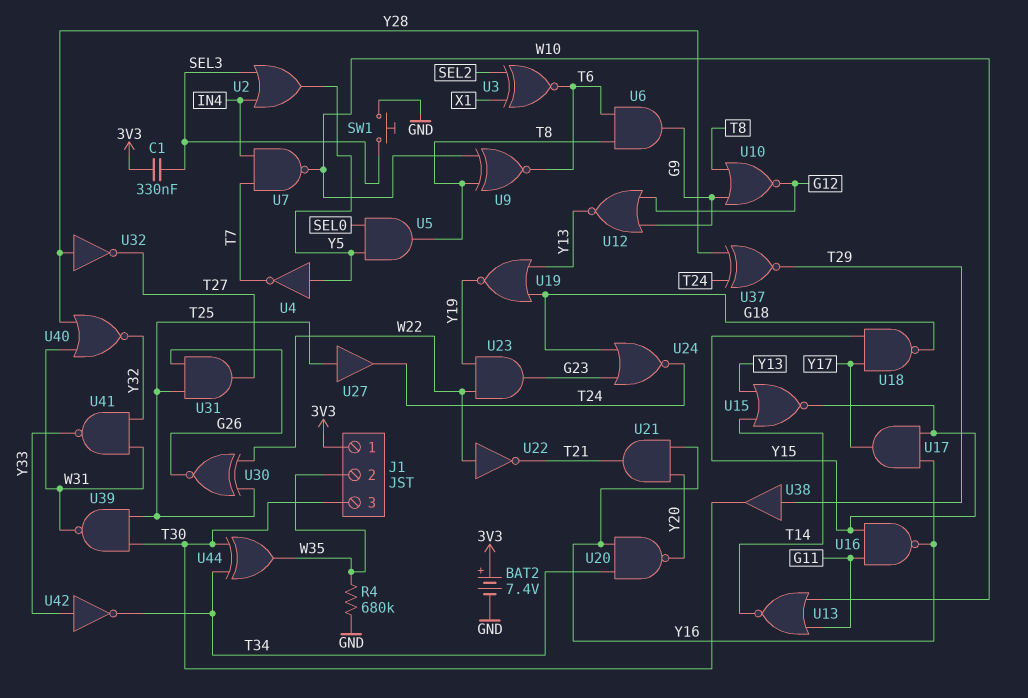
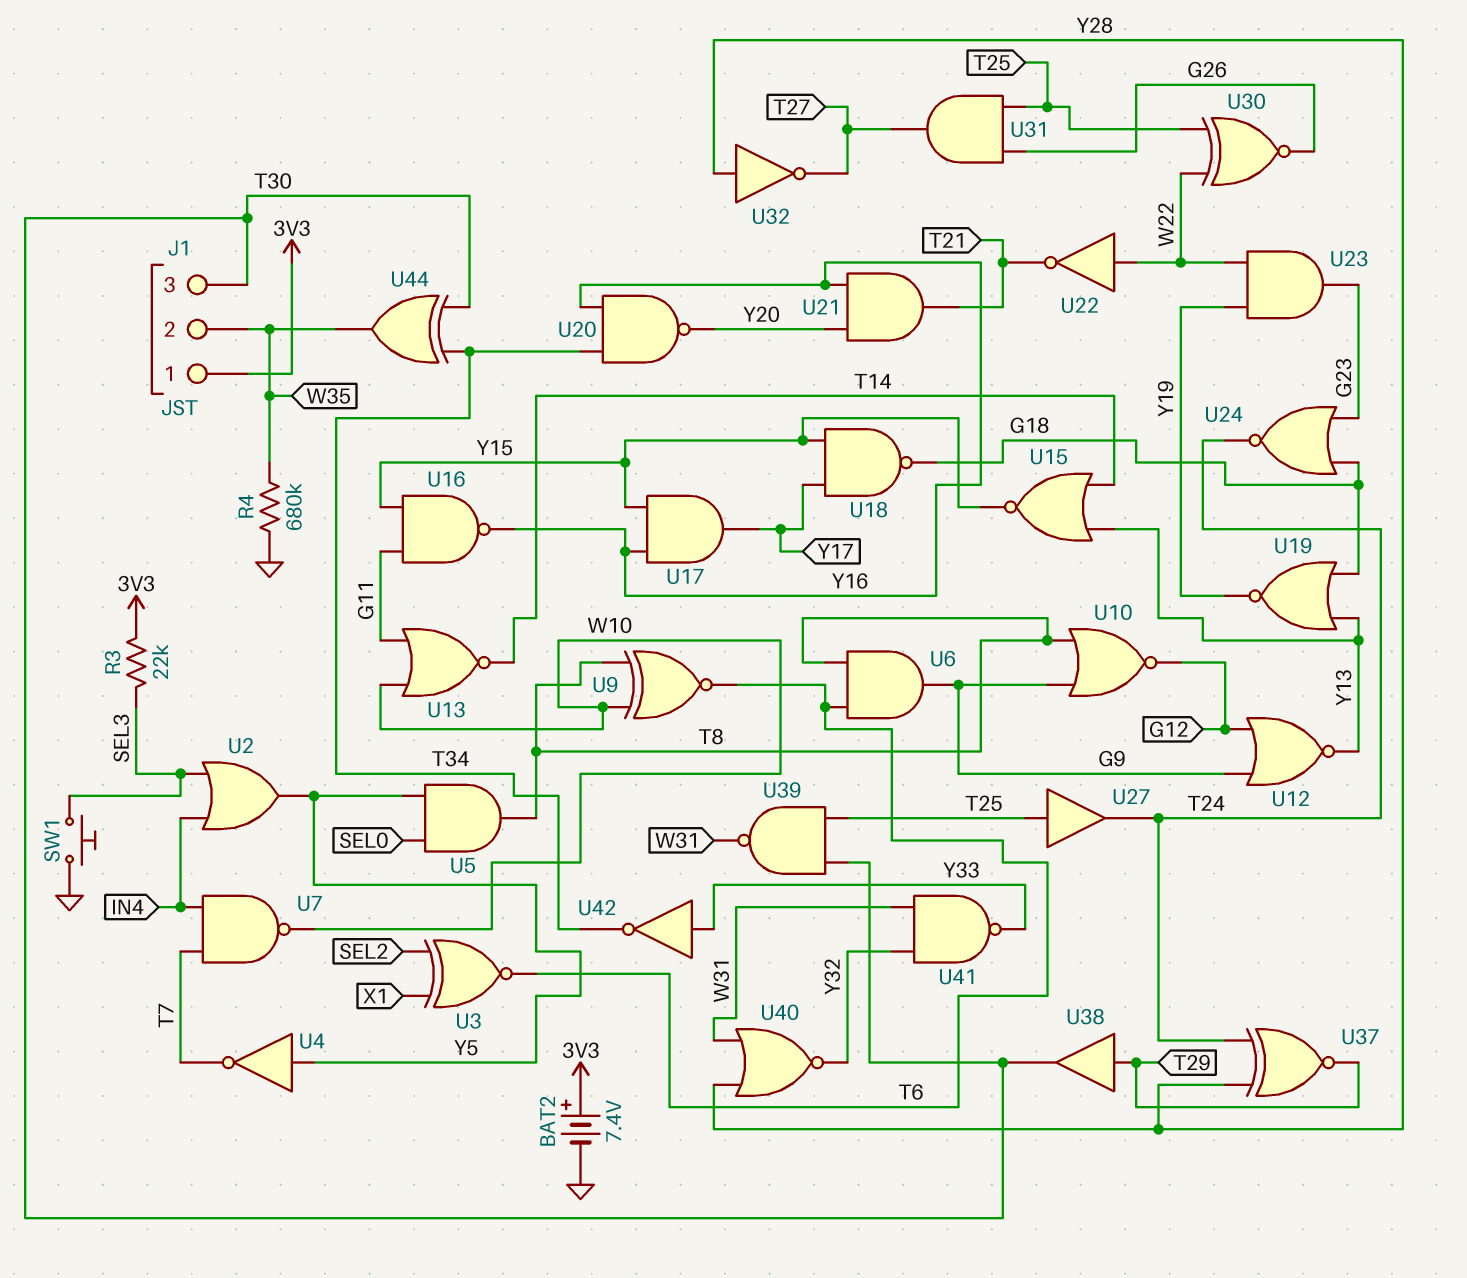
C1: 330nF (3V3, SEL3) -> none
R3: none -> 22k (3V3, SEL3)

